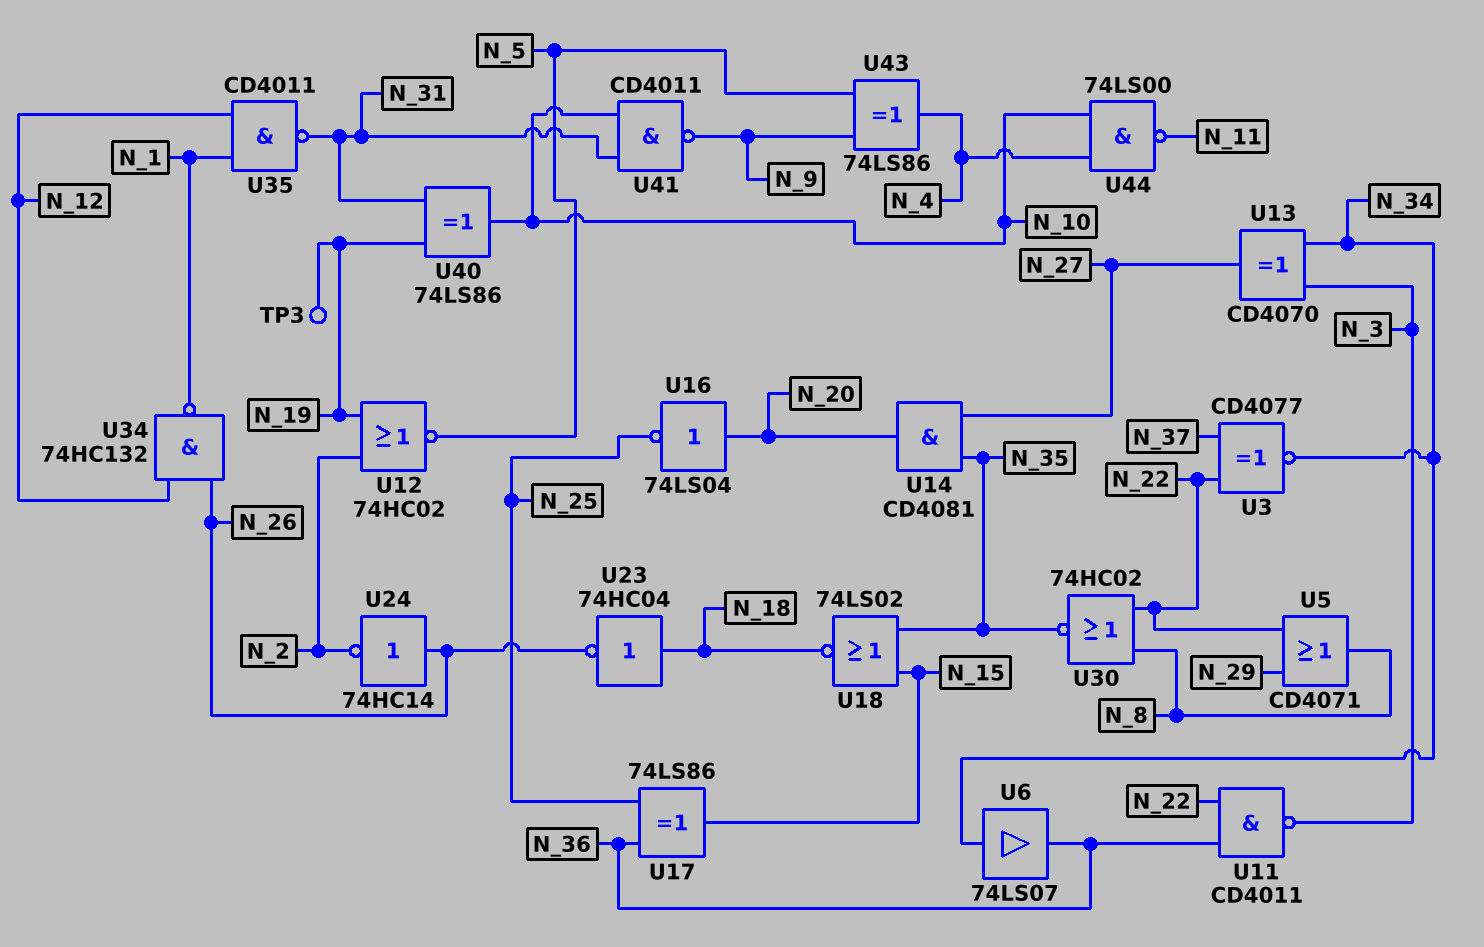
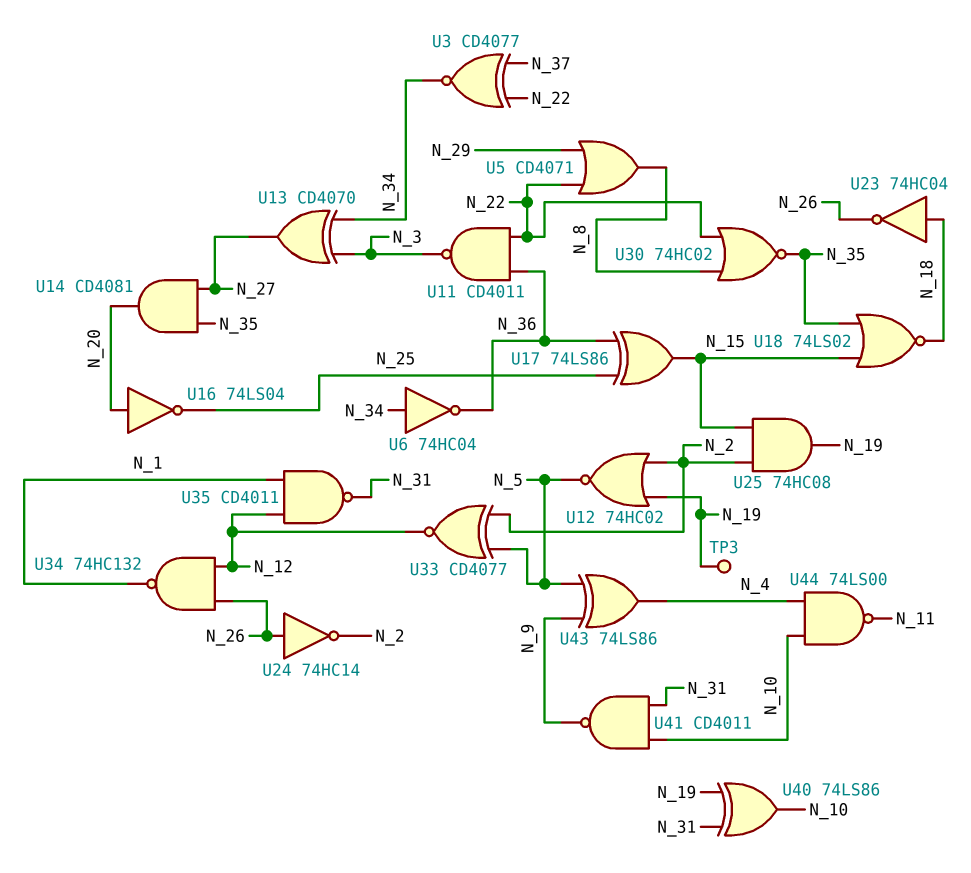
U6: buffer 74LS07 (in N_34, out N_36) -> NOT 74HC04 (in N_34, out N_36)
U25: none -> AND 74HC08 (in N_2, in N_15, out N_19)
U33: none -> XNOR CD4077 (in N_2, in N_5, out N_12)

